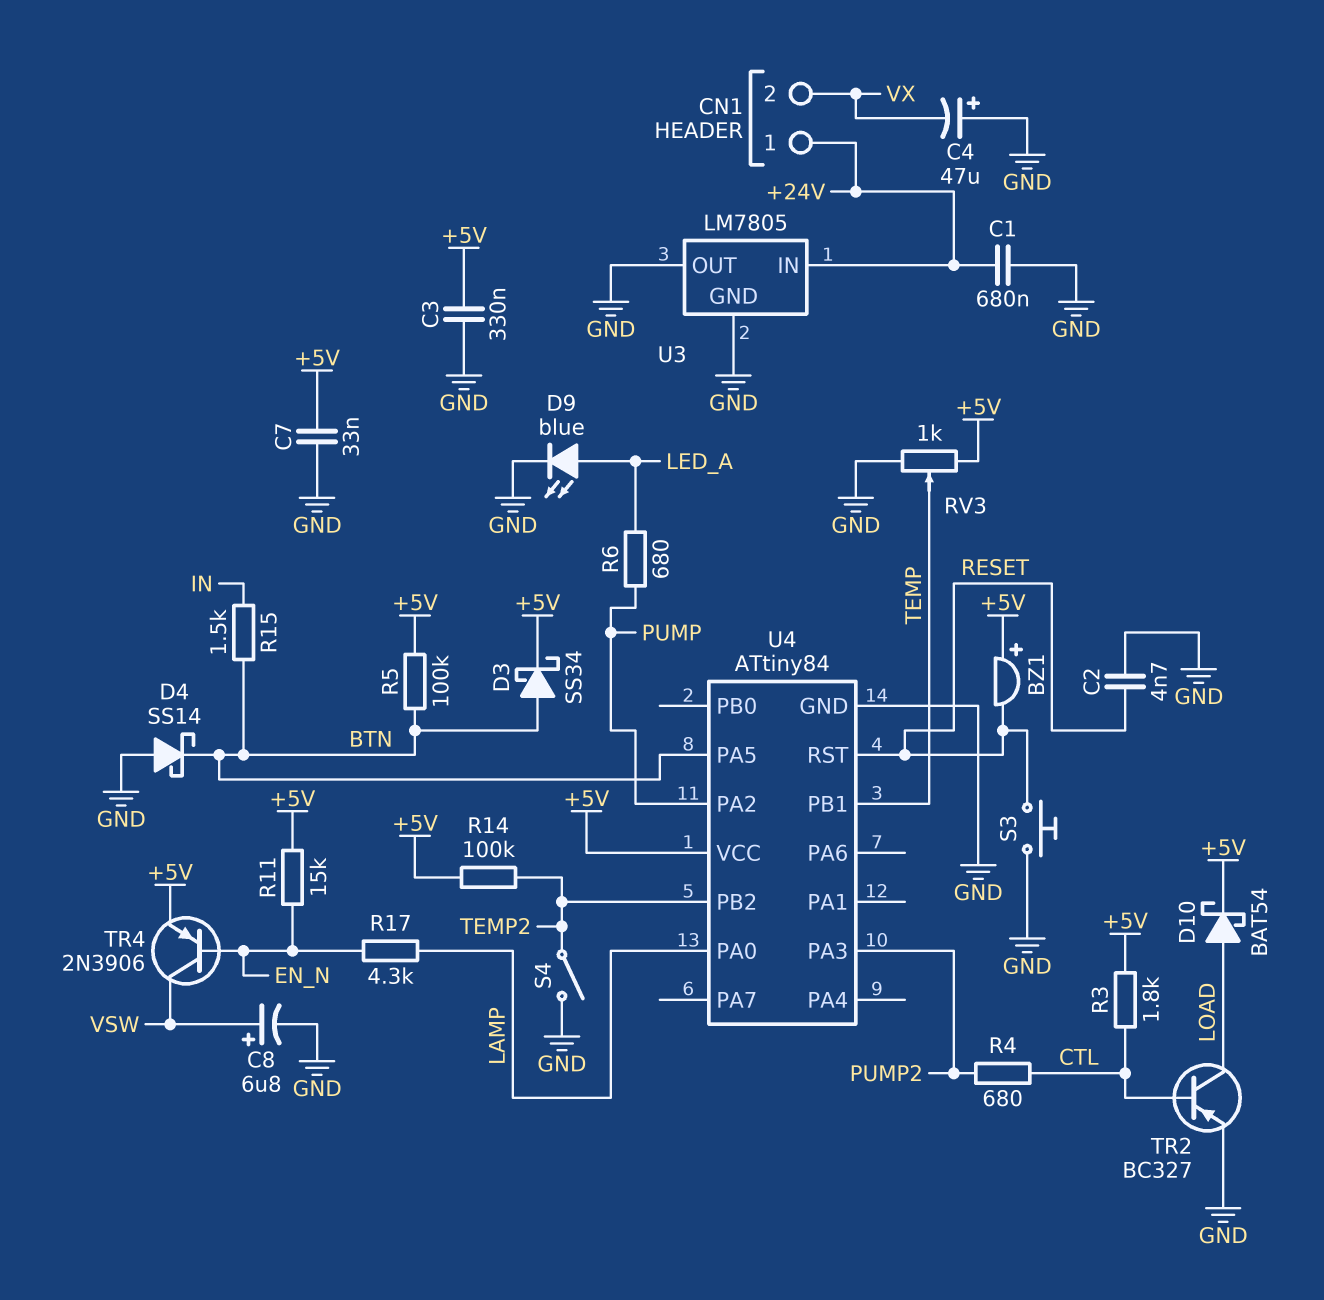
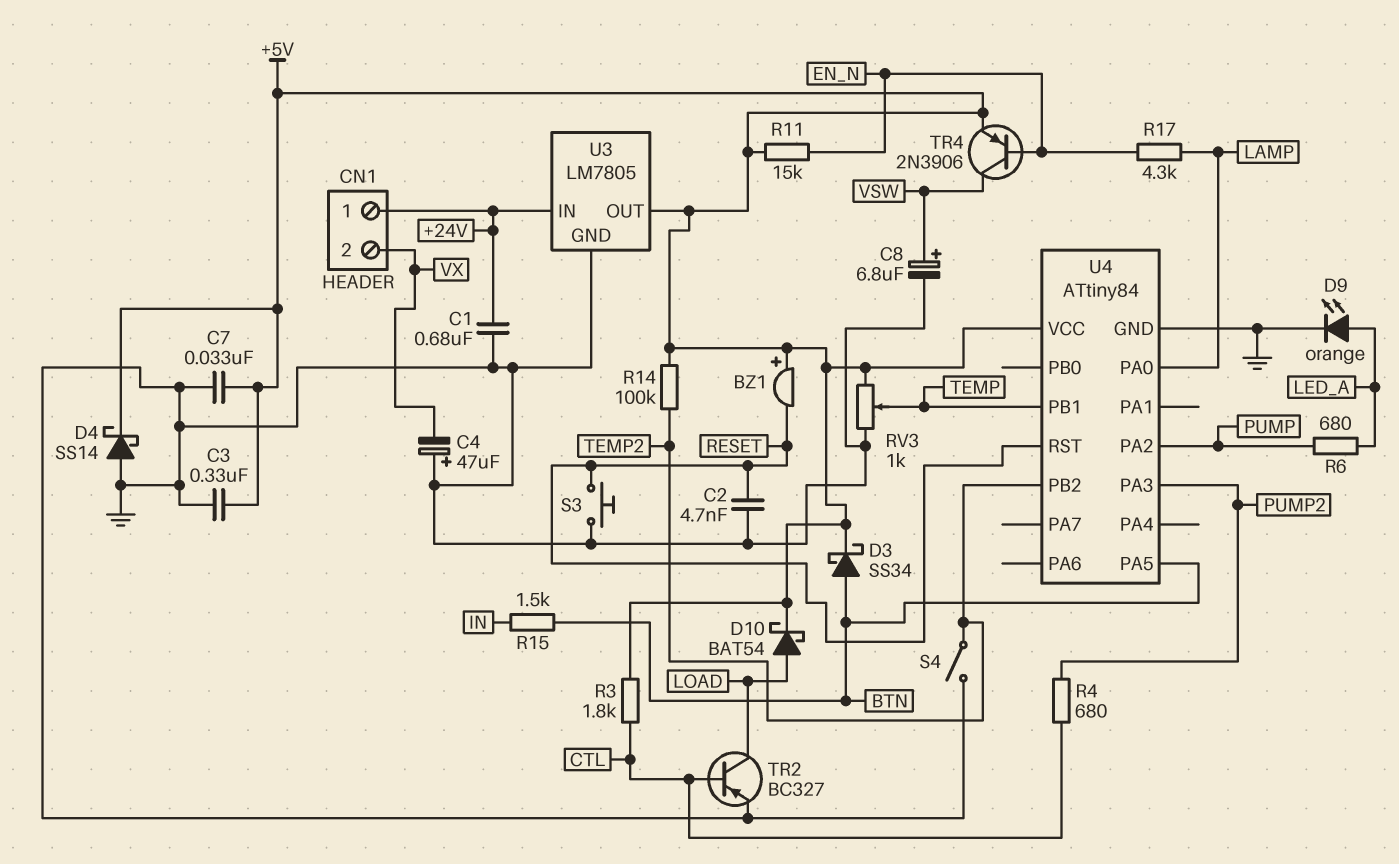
D4: schottky SS14 (A GND, K BTN) -> schottky SS14 (A GND, K +5V)
D9: LED blue (A LED_A, K GND) -> LED orange (A LED_A, K GND)
R5: 100k (+5V, BTN) -> none
U3 pin OUT: GND -> +5V

